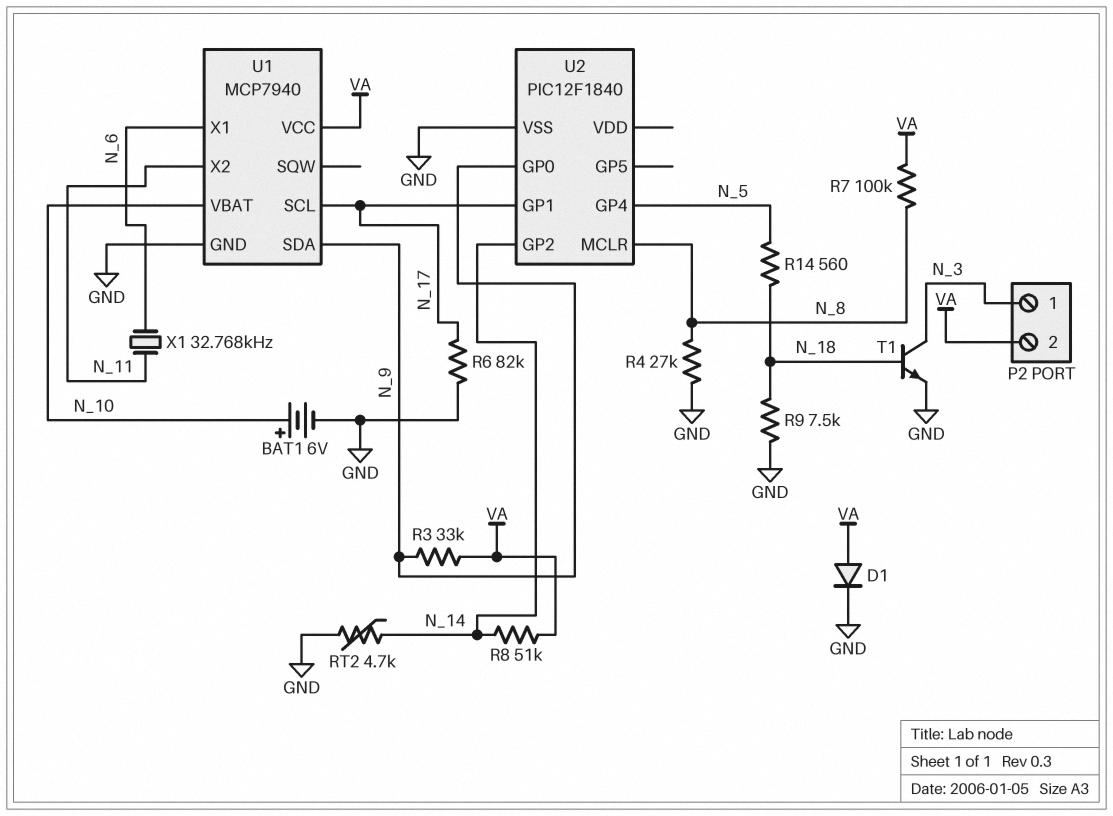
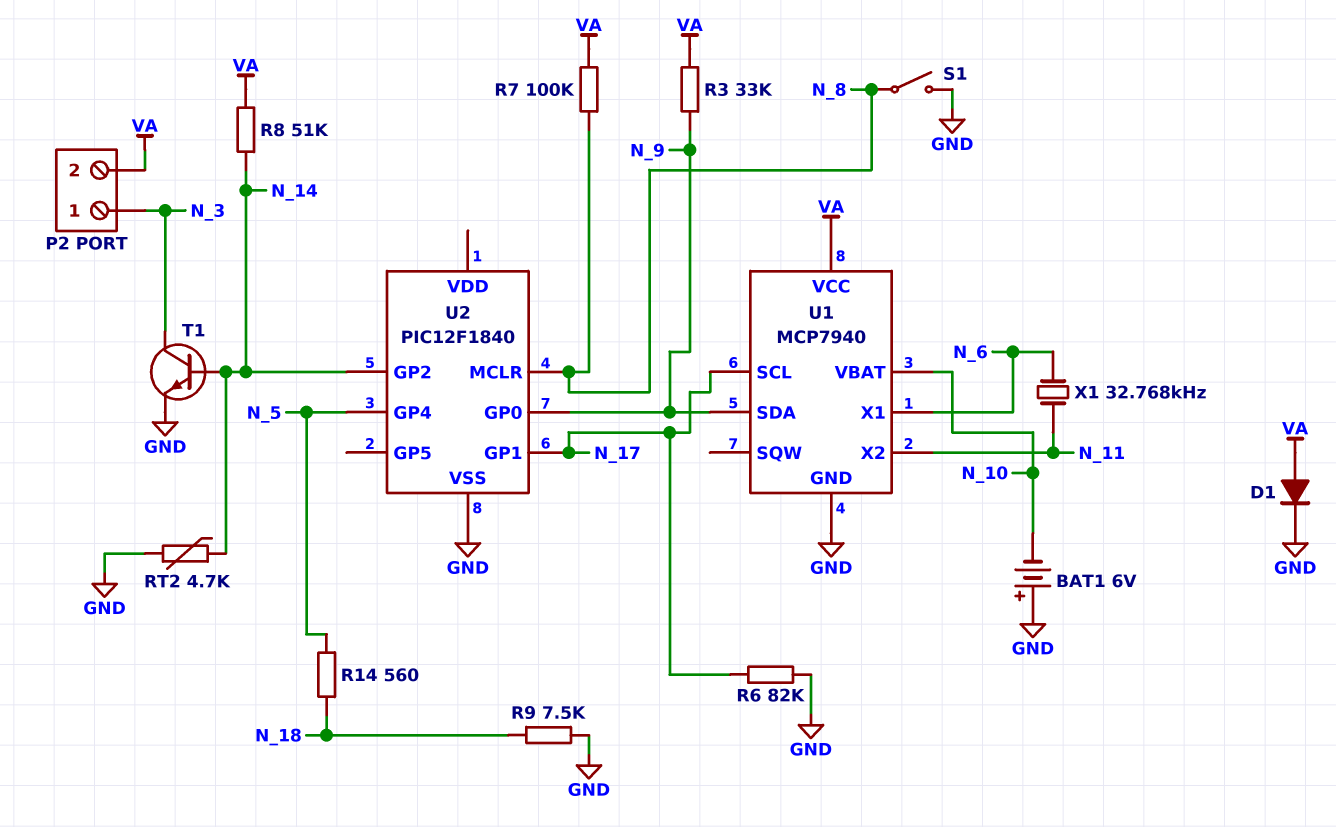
BAT1: 6V (plus N_10, minus GND) -> 6V (plus GND, minus N_10)
R4: 27k (GND, N_8) -> none
S1: none -> switch (GND, N_8)
T1: NPN (B N_18, C N_3, E GND) -> NPN (B N_14, C N_3, E GND)

